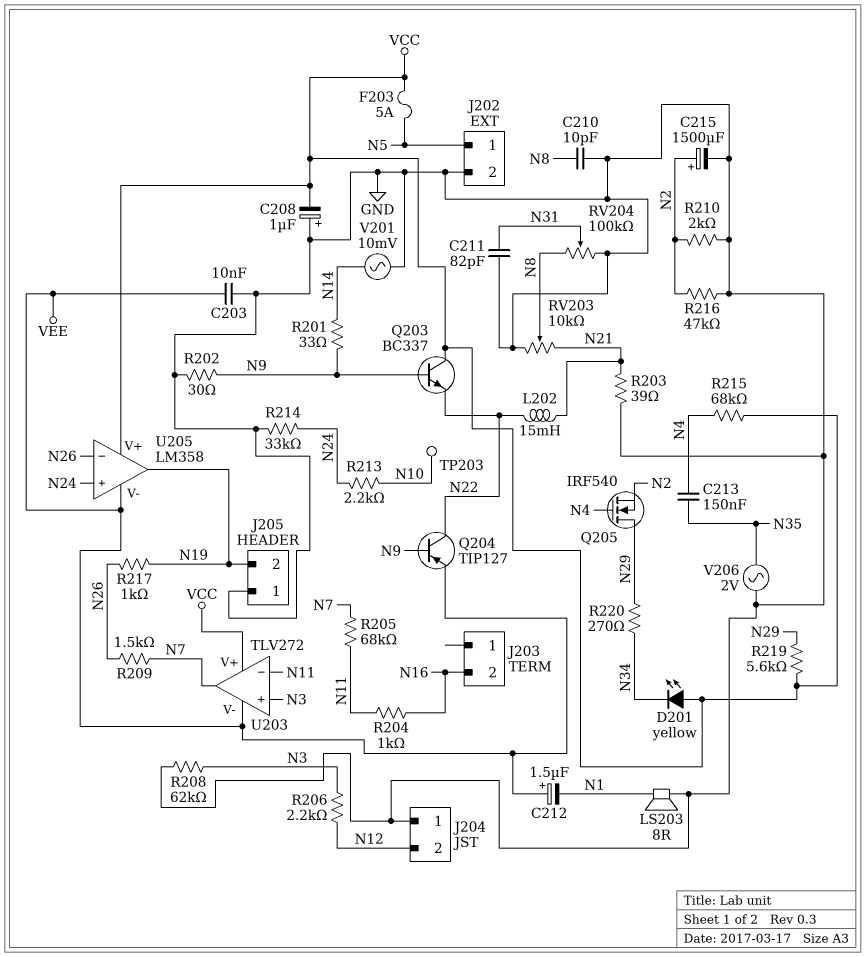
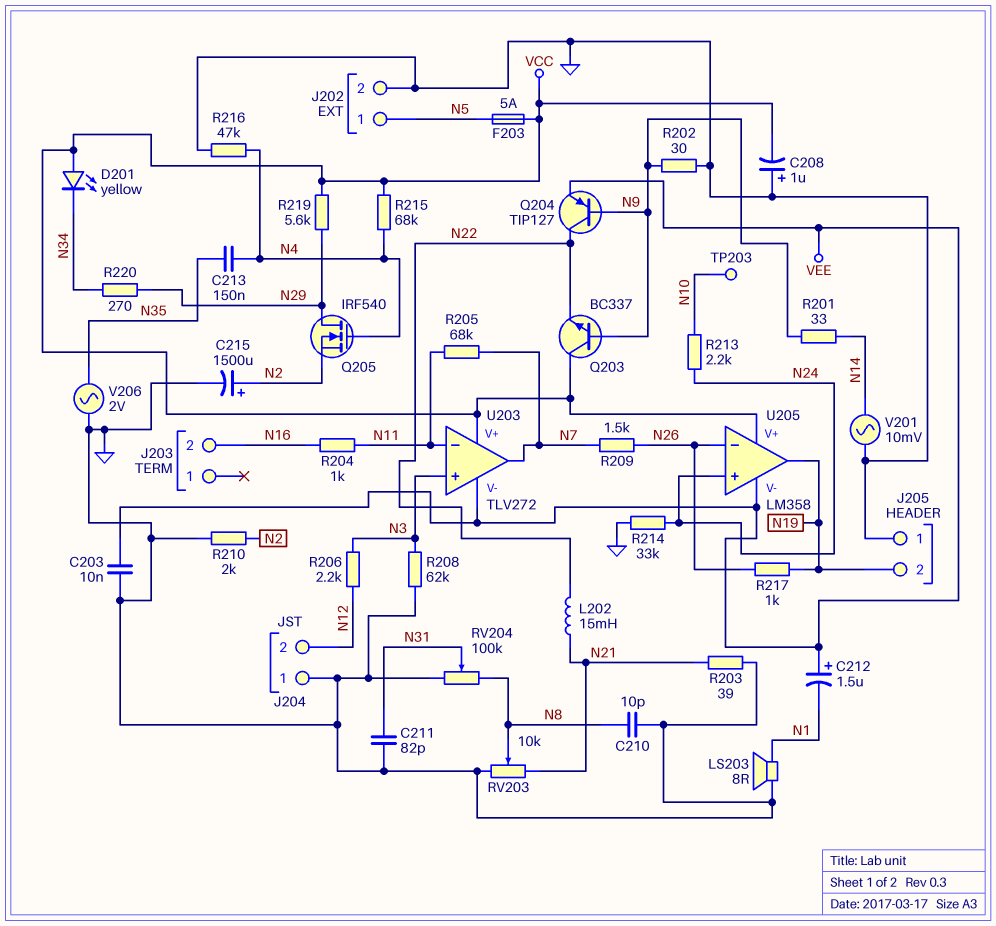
R216: 47k (GND, N2) -> 47k (GND, N4)

